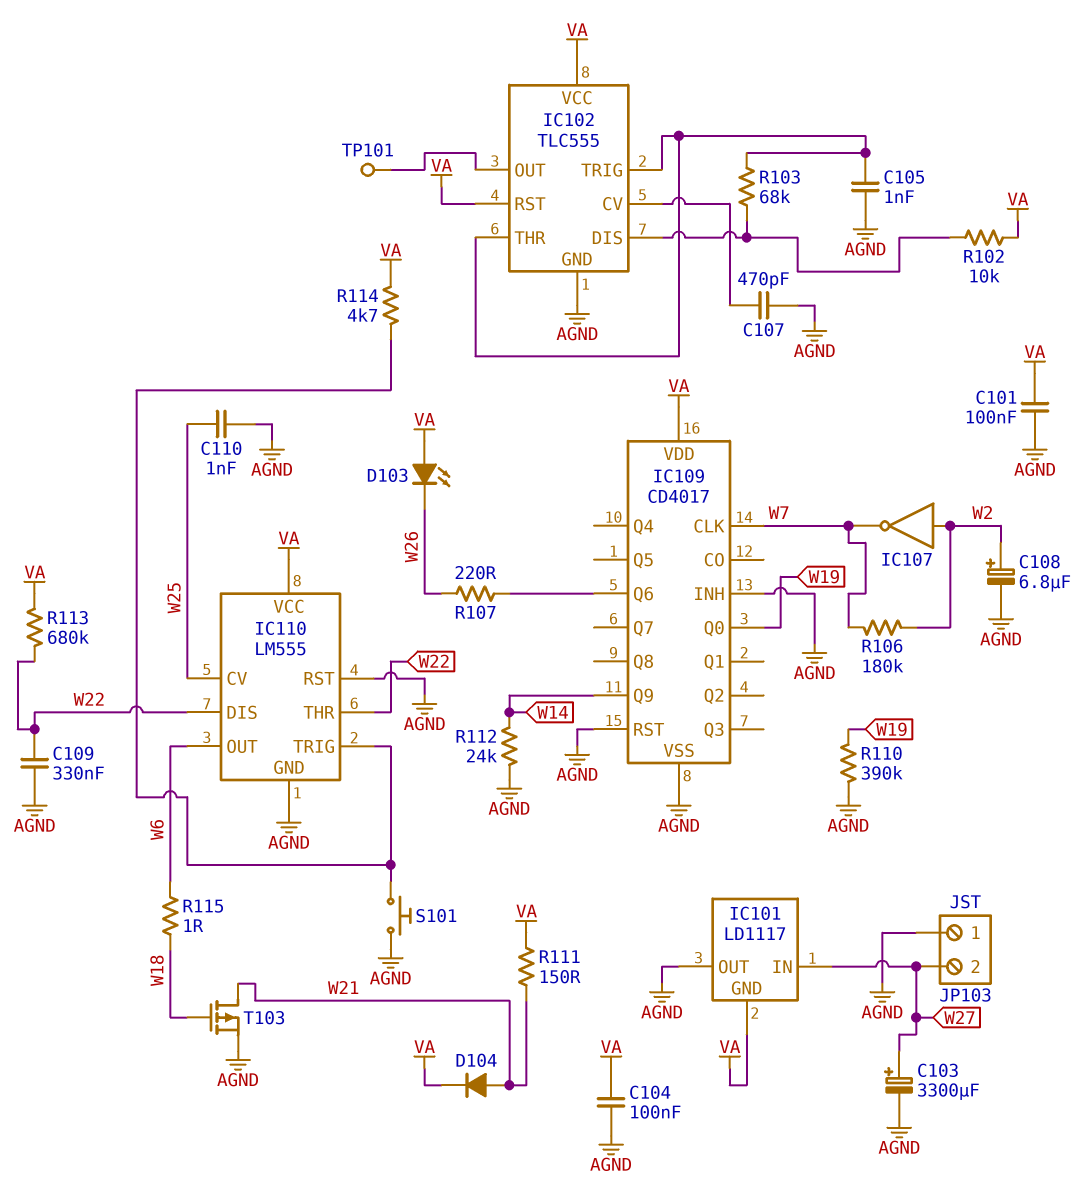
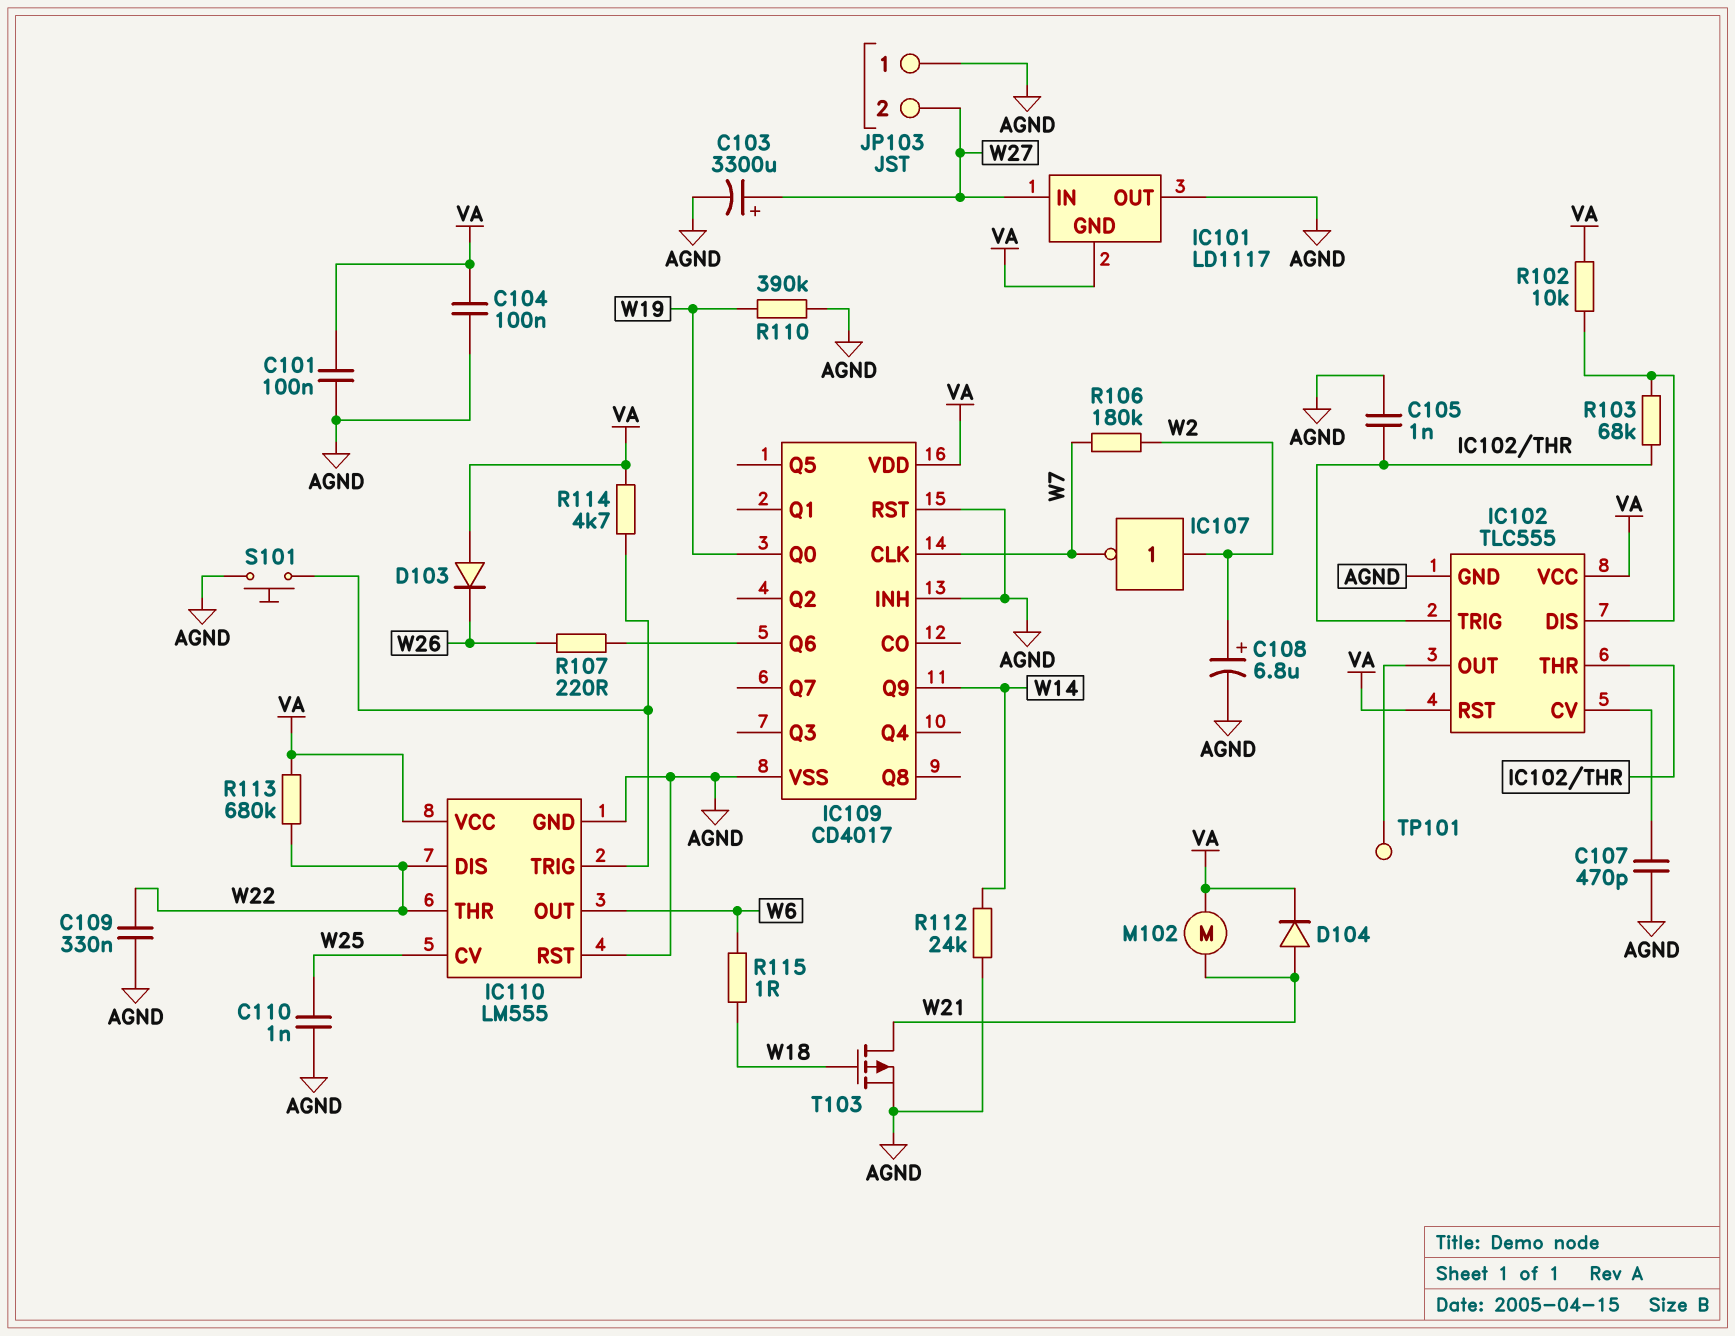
D103: LED (A VA, K W26) -> diode (A VA, K W26)
M102: none -> motor (VA, W21)
R111: 150 (VA, W21) -> none

